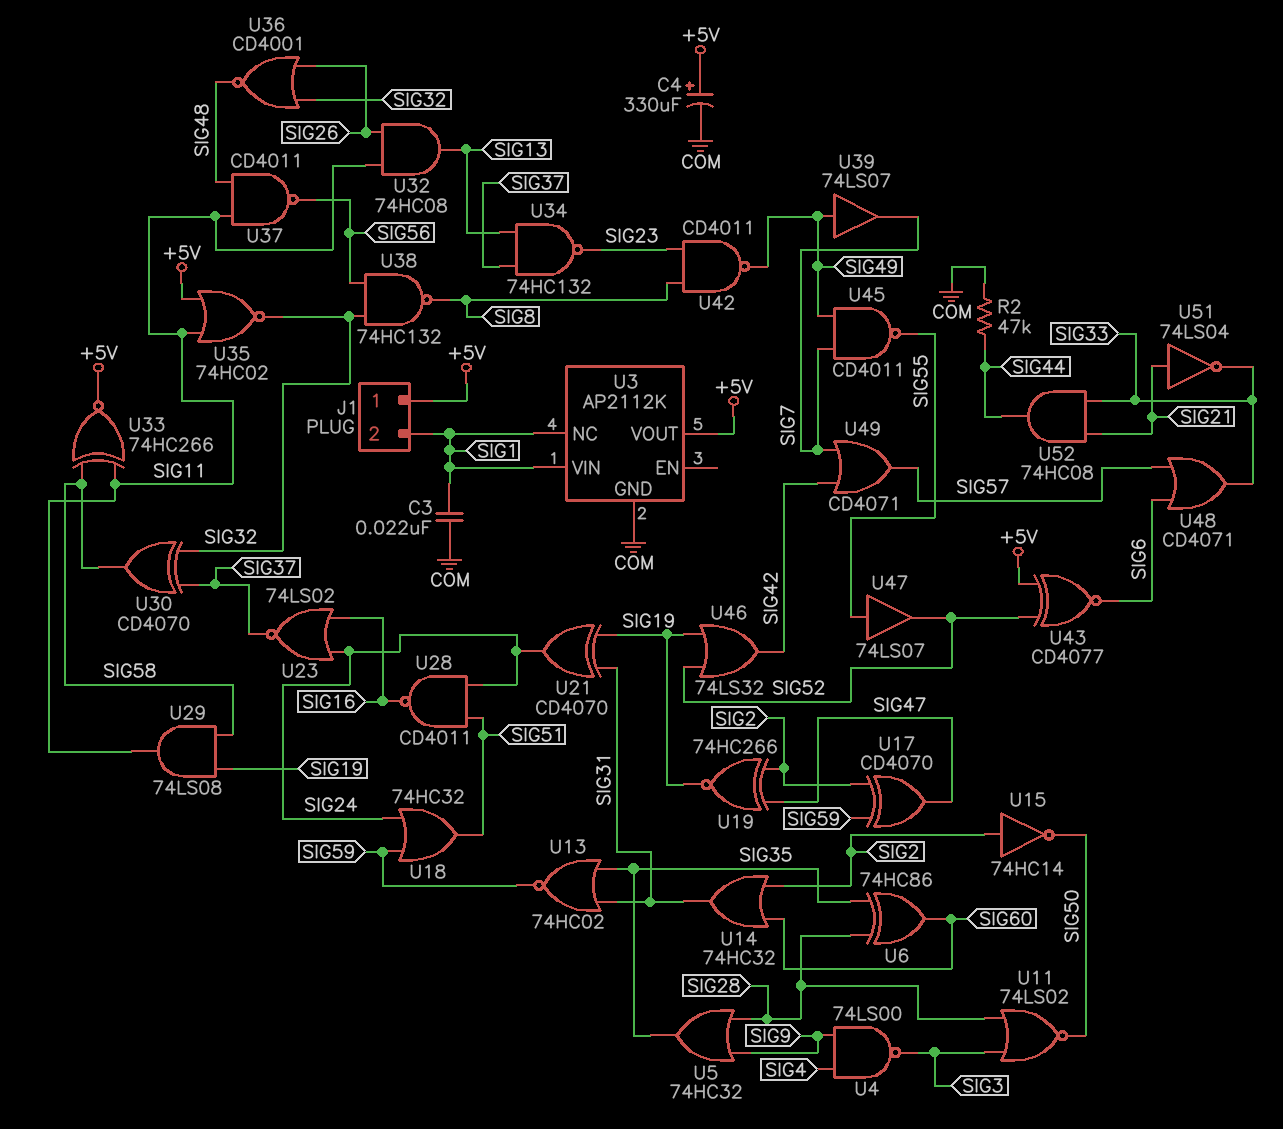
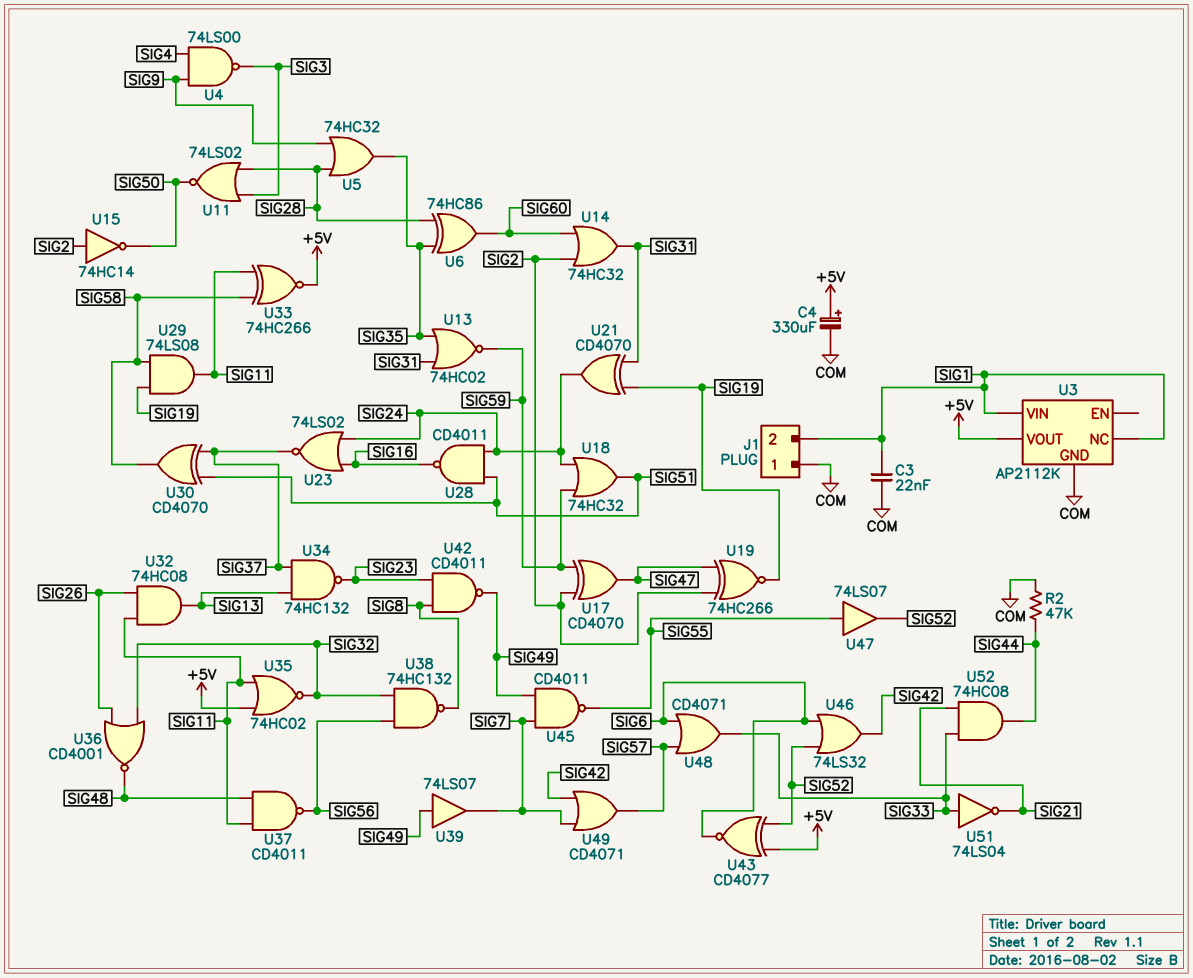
J1 pin 1: +5V -> COM
U30: XOR CD4070 (in SIG32, in SIG37, out SIG58) -> XOR CD4070 (in SIG37, in SIG51, out SIG58)
U46: OR 74LS32 (in SIG19, in SIG52, out SIG42) -> OR 74LS32 (in SIG6, in SIG52, out SIG42)
U51: NOT 74LS04 (in SIG21, out SIG33) -> NOT 74LS04 (in SIG33, out SIG21)

